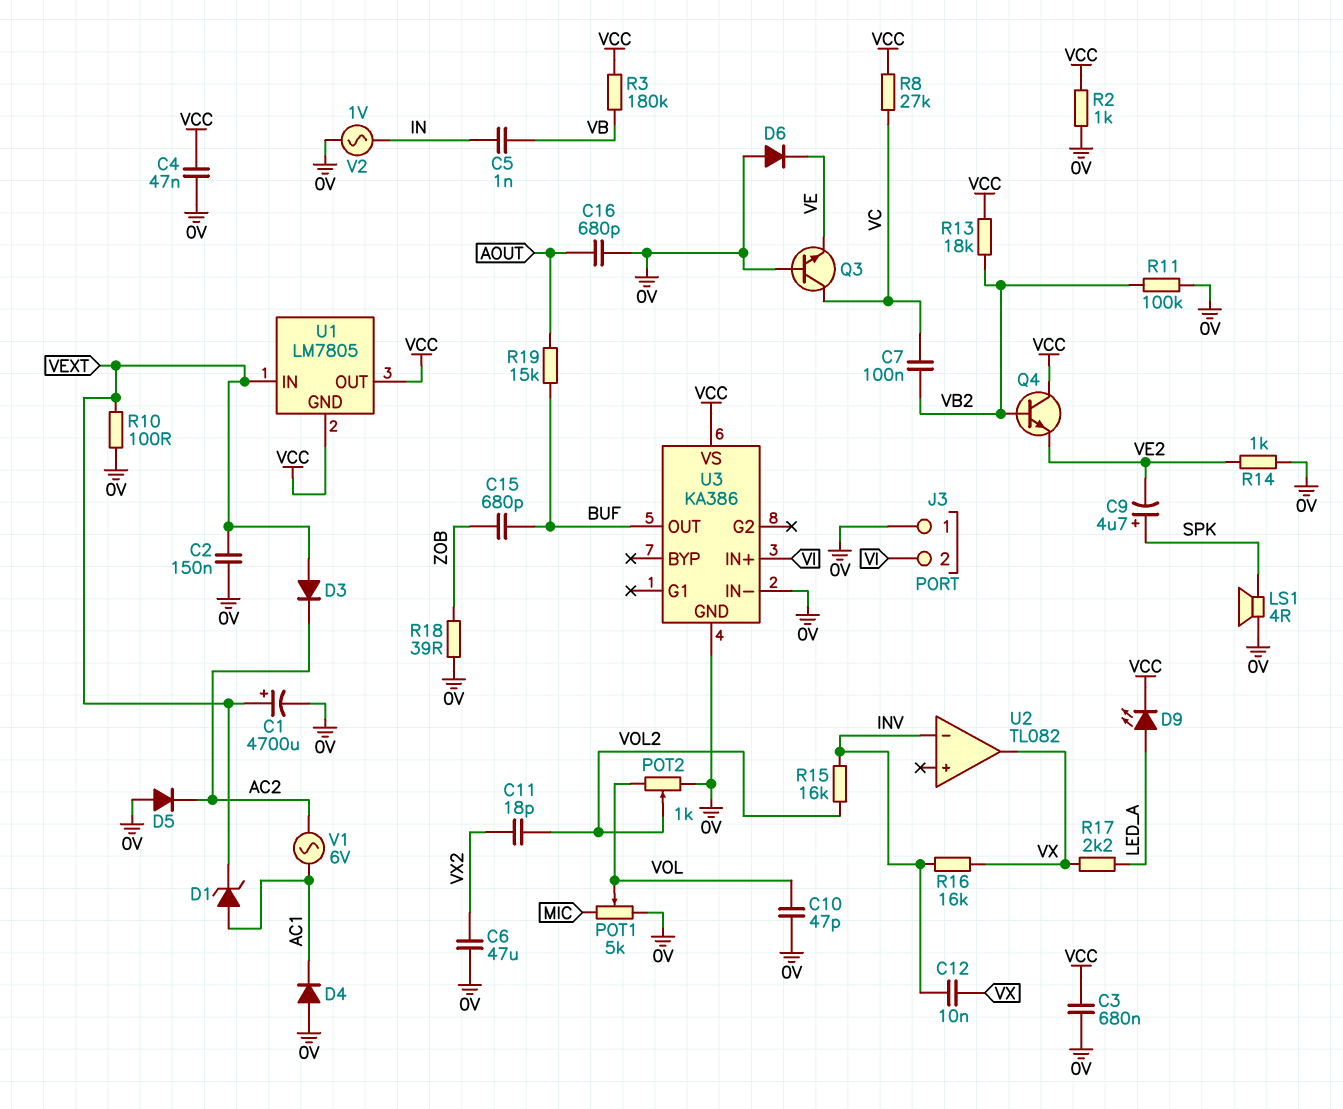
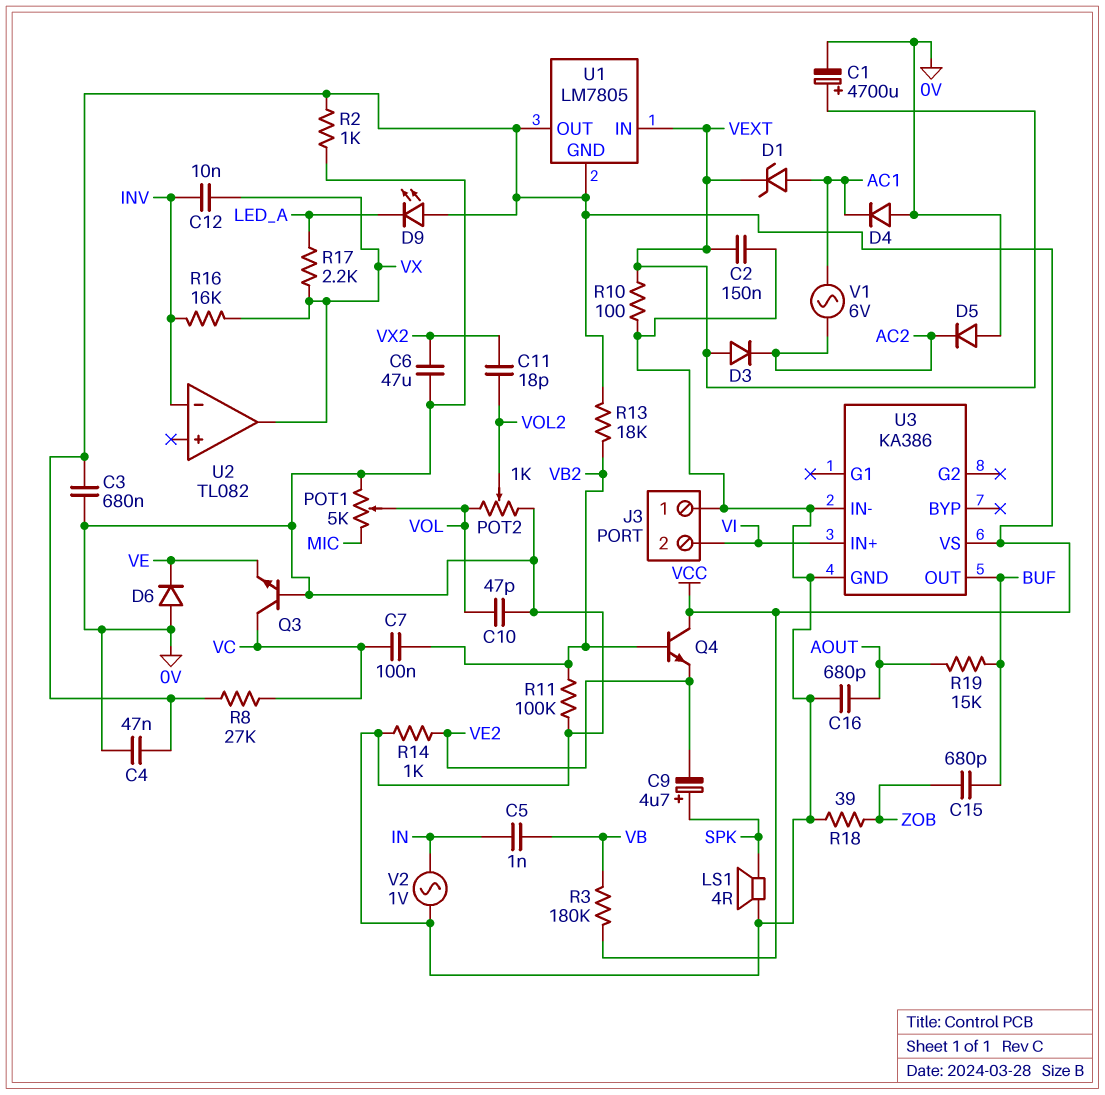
D9: LED (A LED_A, K VCC) -> LED (A VCC, K LED_A)
R15: 16k (INV, VOL2) -> none

